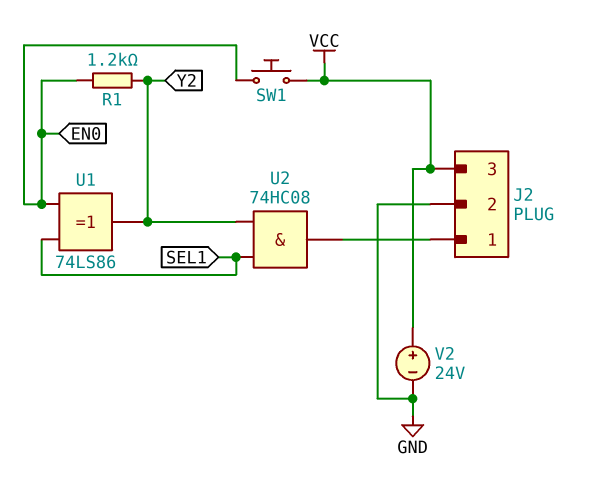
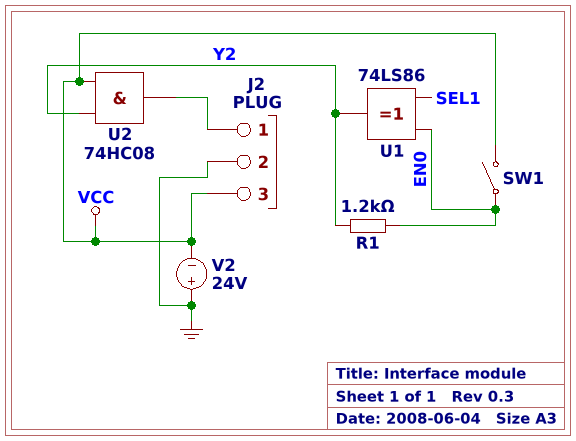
SW1: button (EN0, VCC) -> switch (EN0, VCC)
U2: AND 74HC08 (in SEL1, in Y2, out J2/1) -> AND 74HC08 (in VCC, in Y2, out J2/1)
V2: 24V (plus VCC, minus GND) -> 24V (plus GND, minus VCC)

